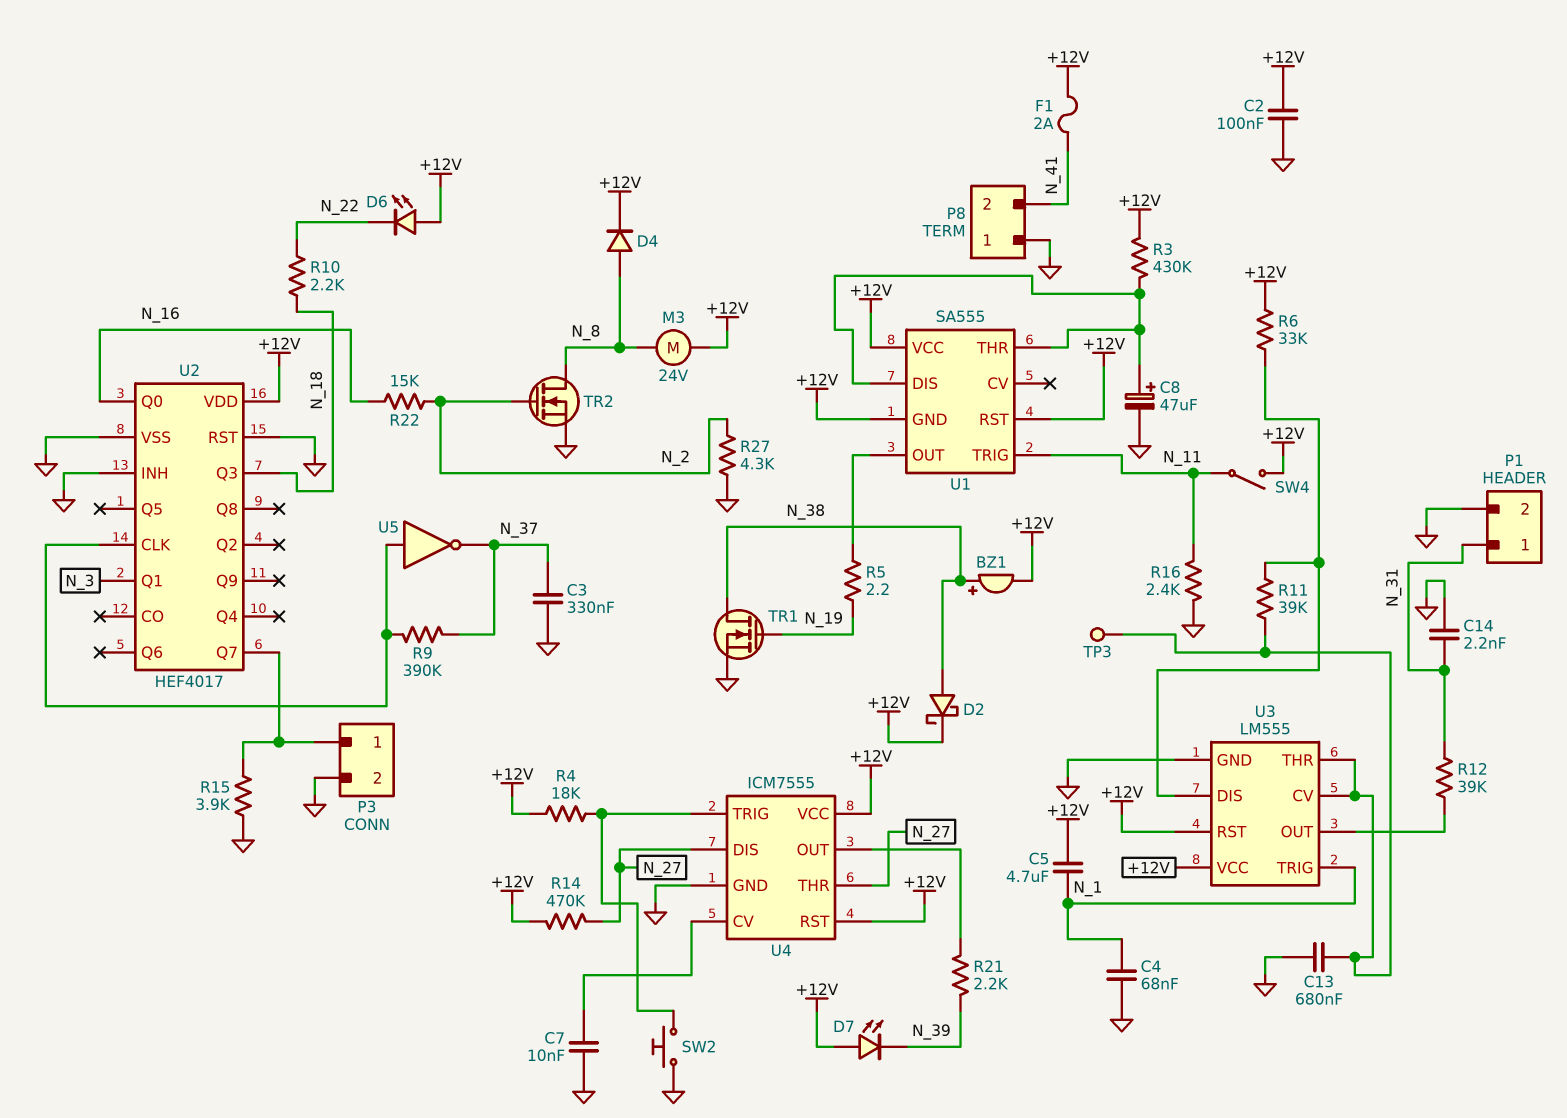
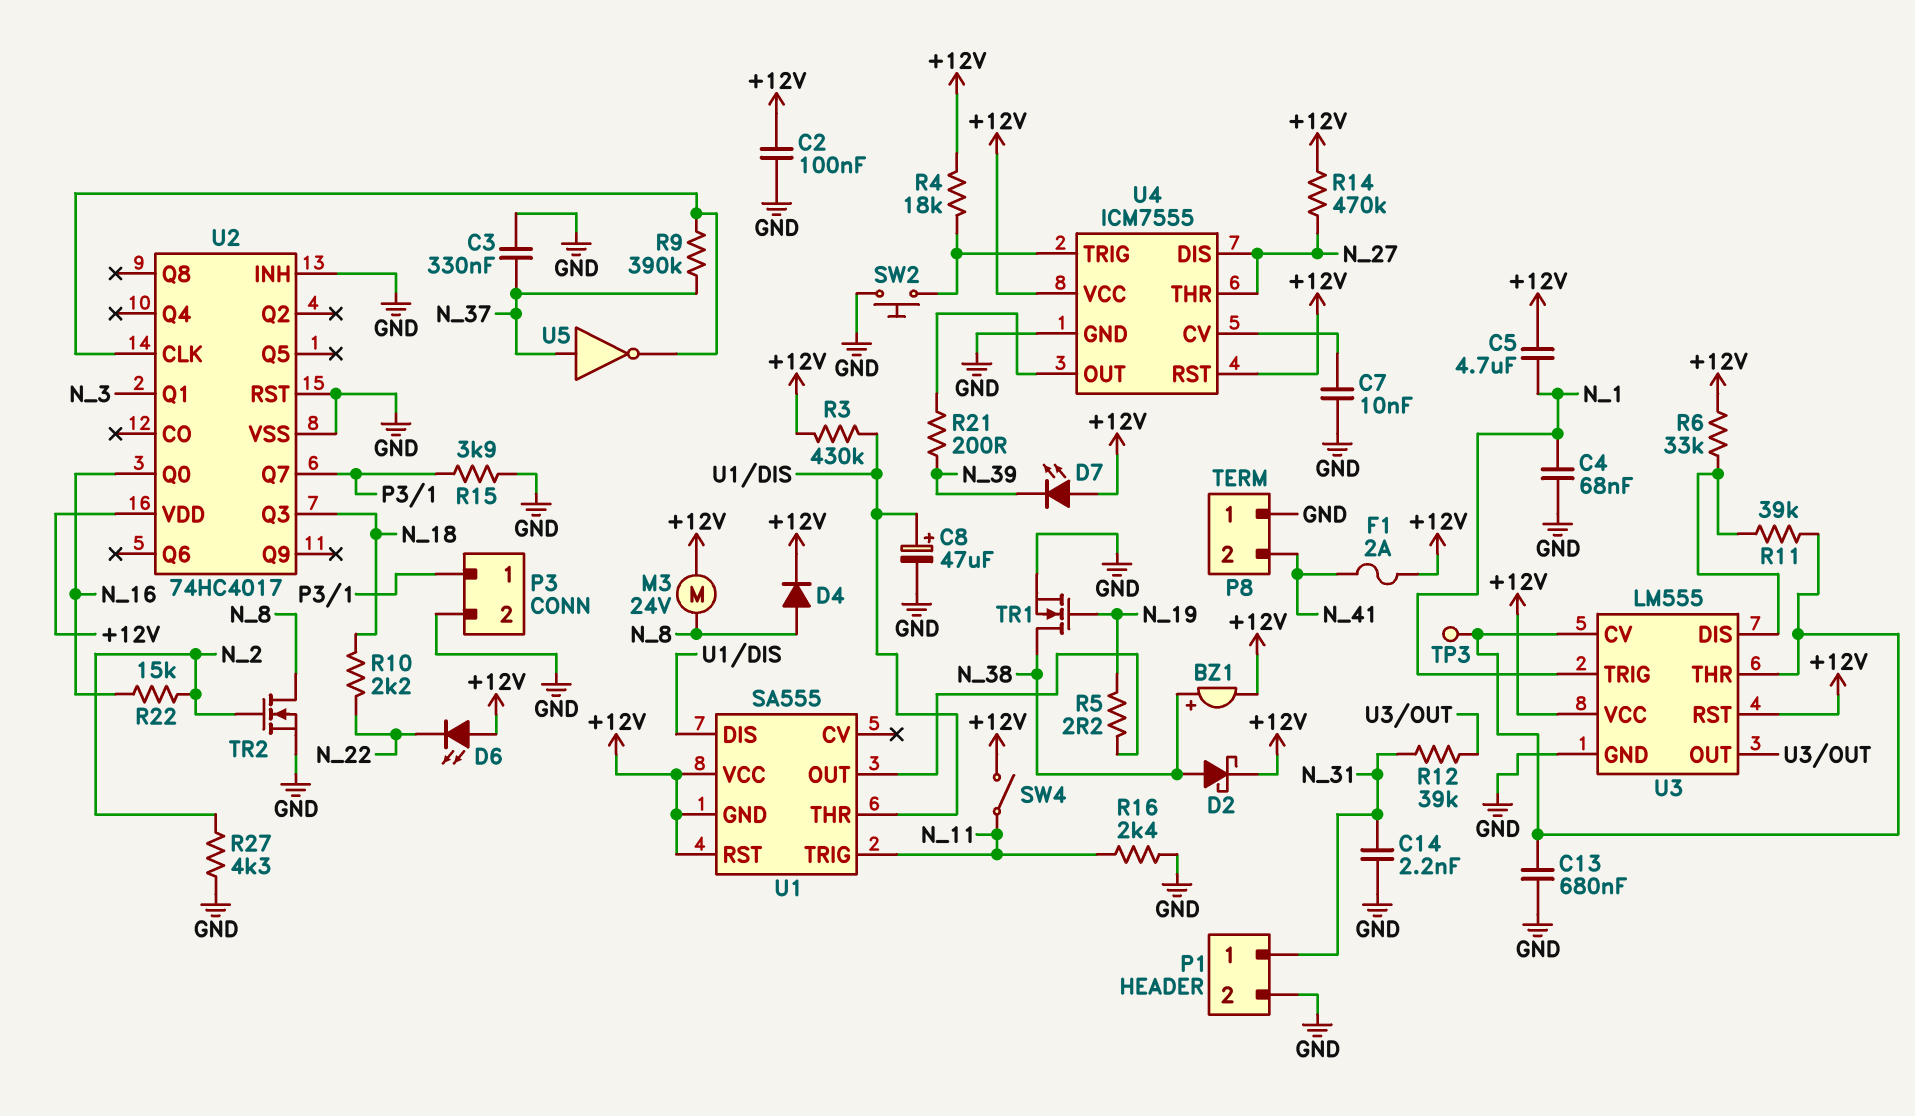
R21: 2.2k (N_39, U4/OUT) -> 200 (N_39, U4/OUT)
U2: HEF4017 -> 74HC4017
U5: NOT (in U2/CLK, out N_37) -> NOT (in N_37, out U2/CLK)

